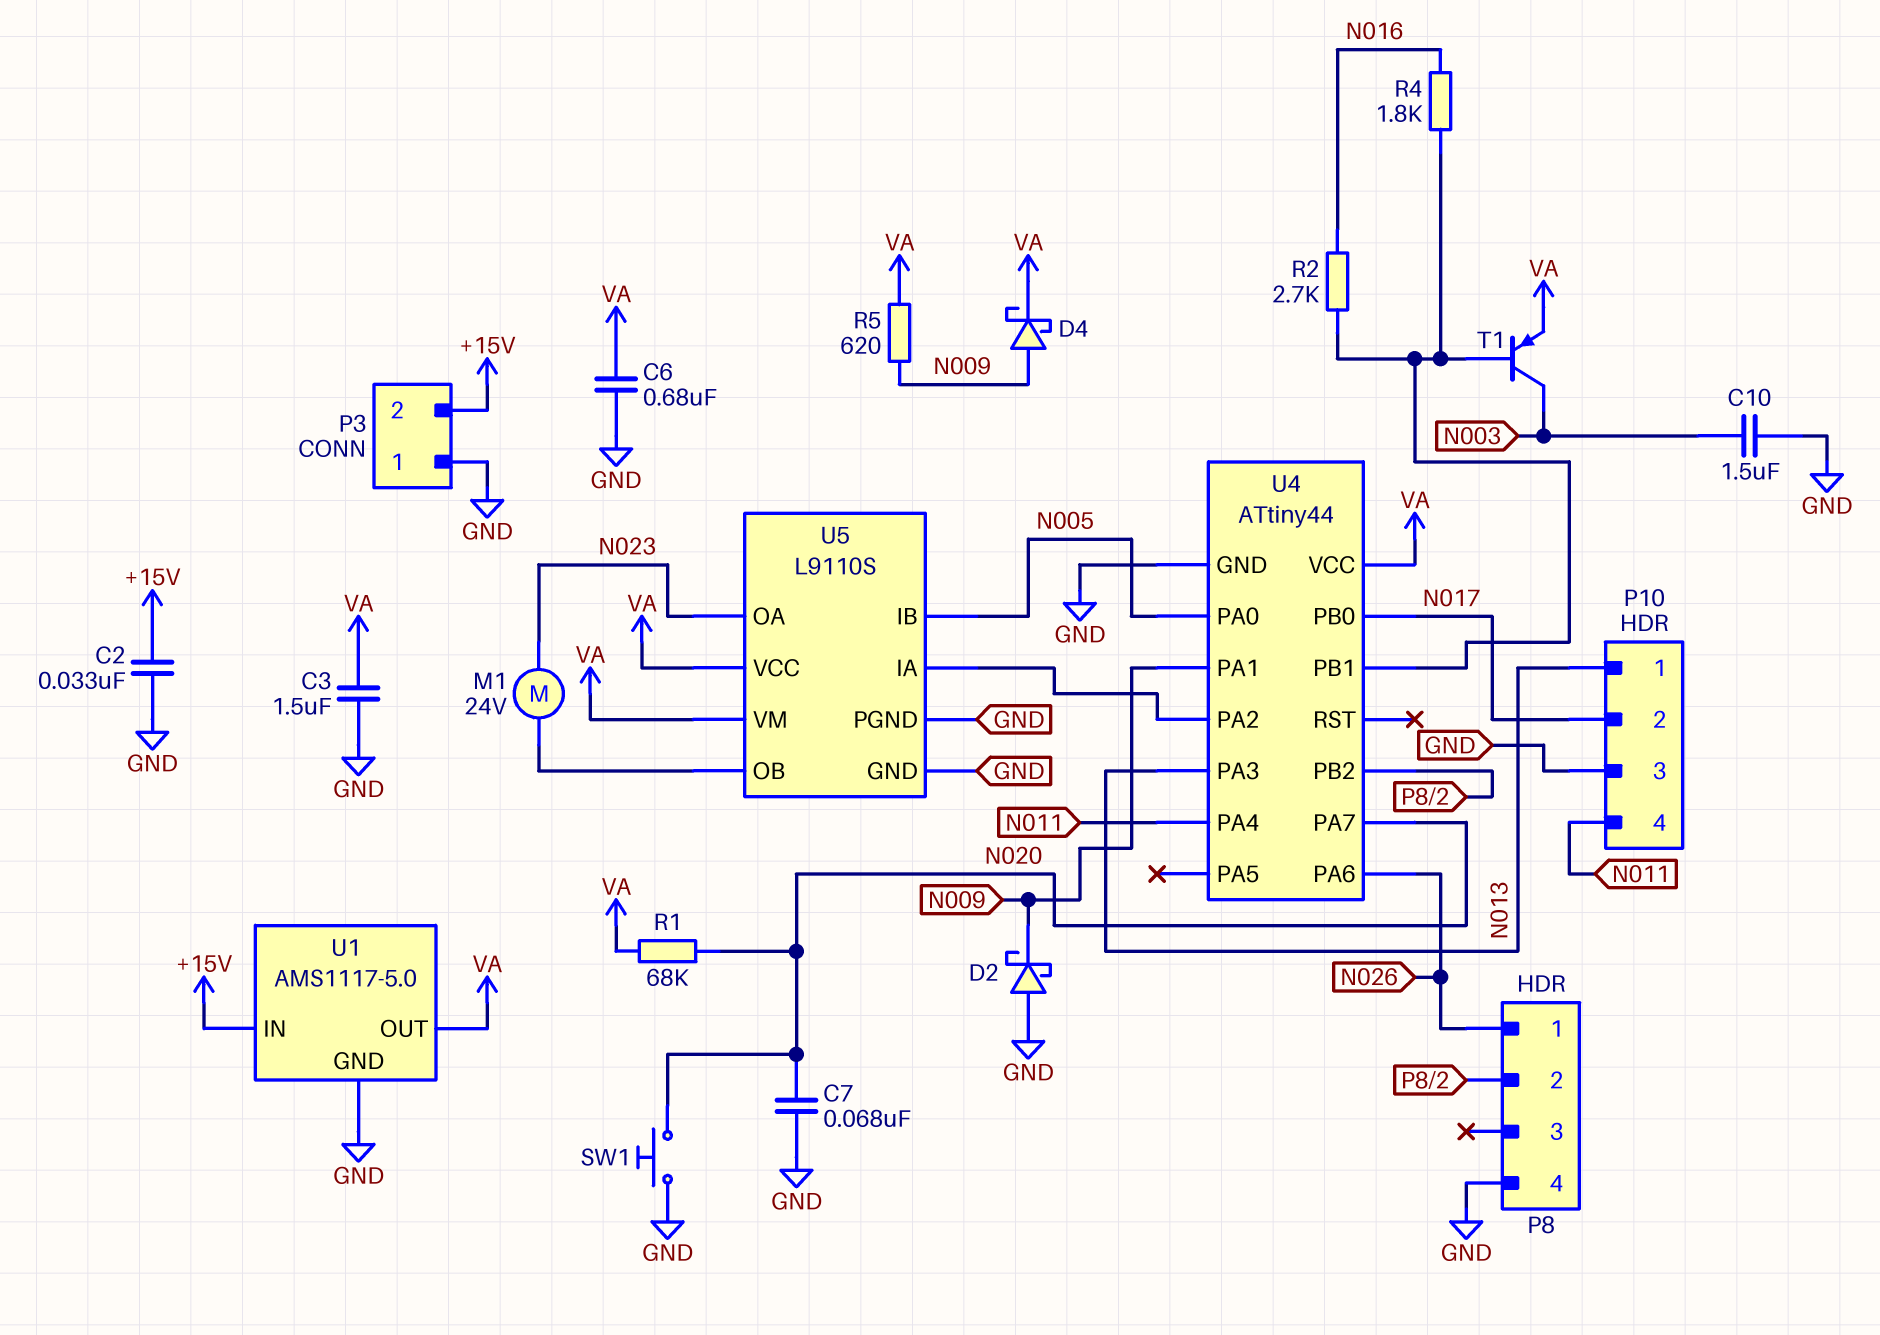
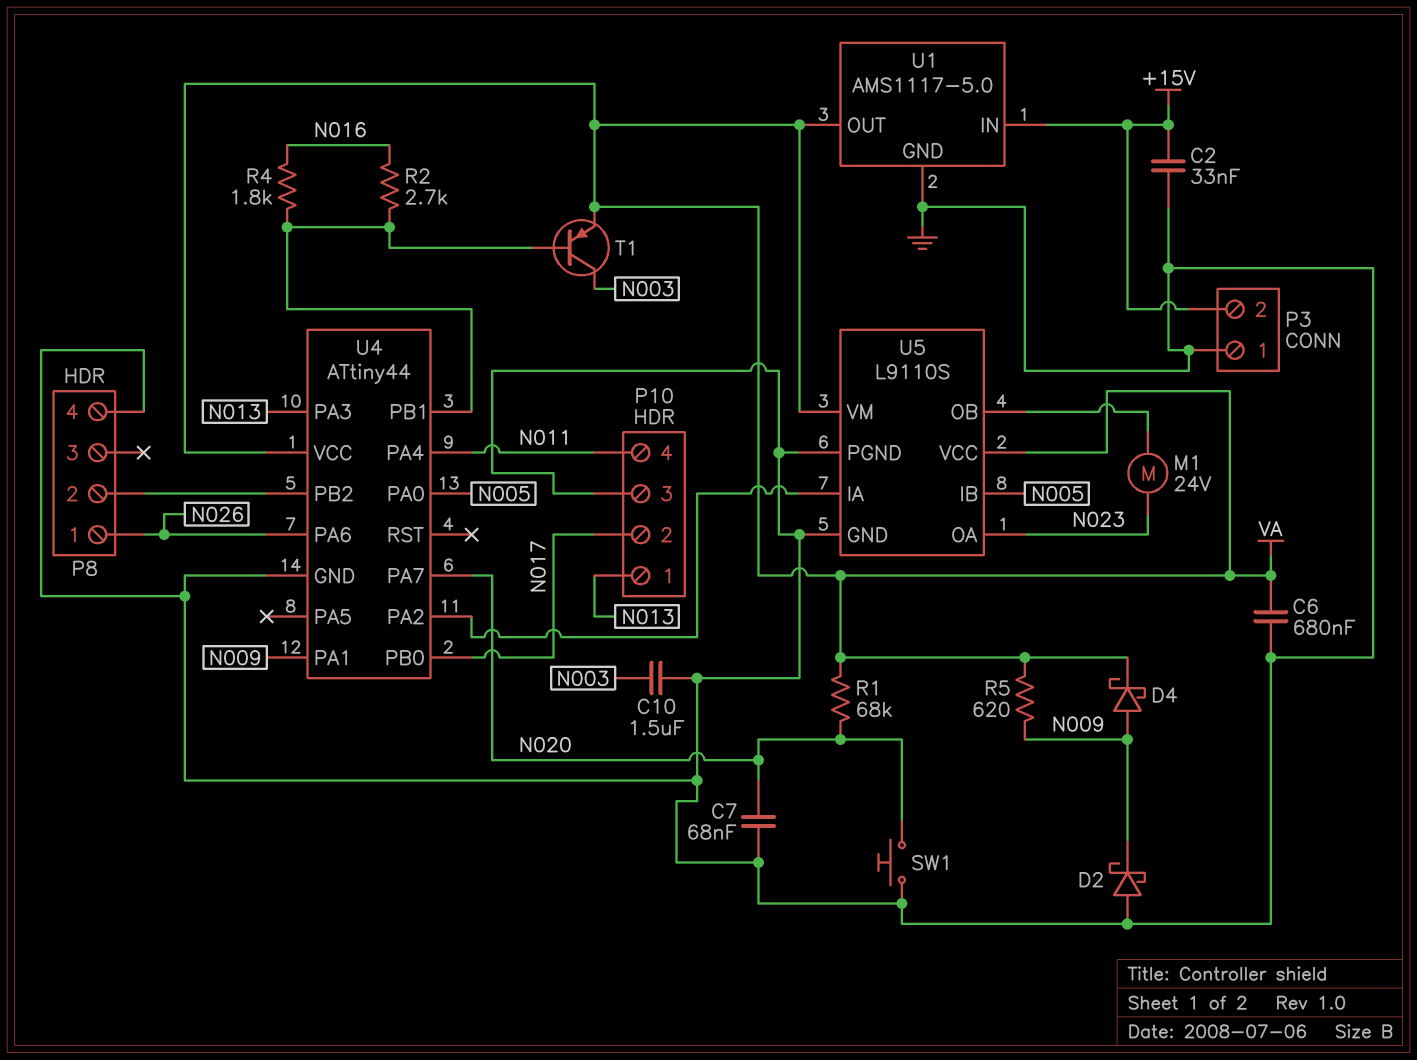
C3: 1.5uF (GND, VA) -> none

